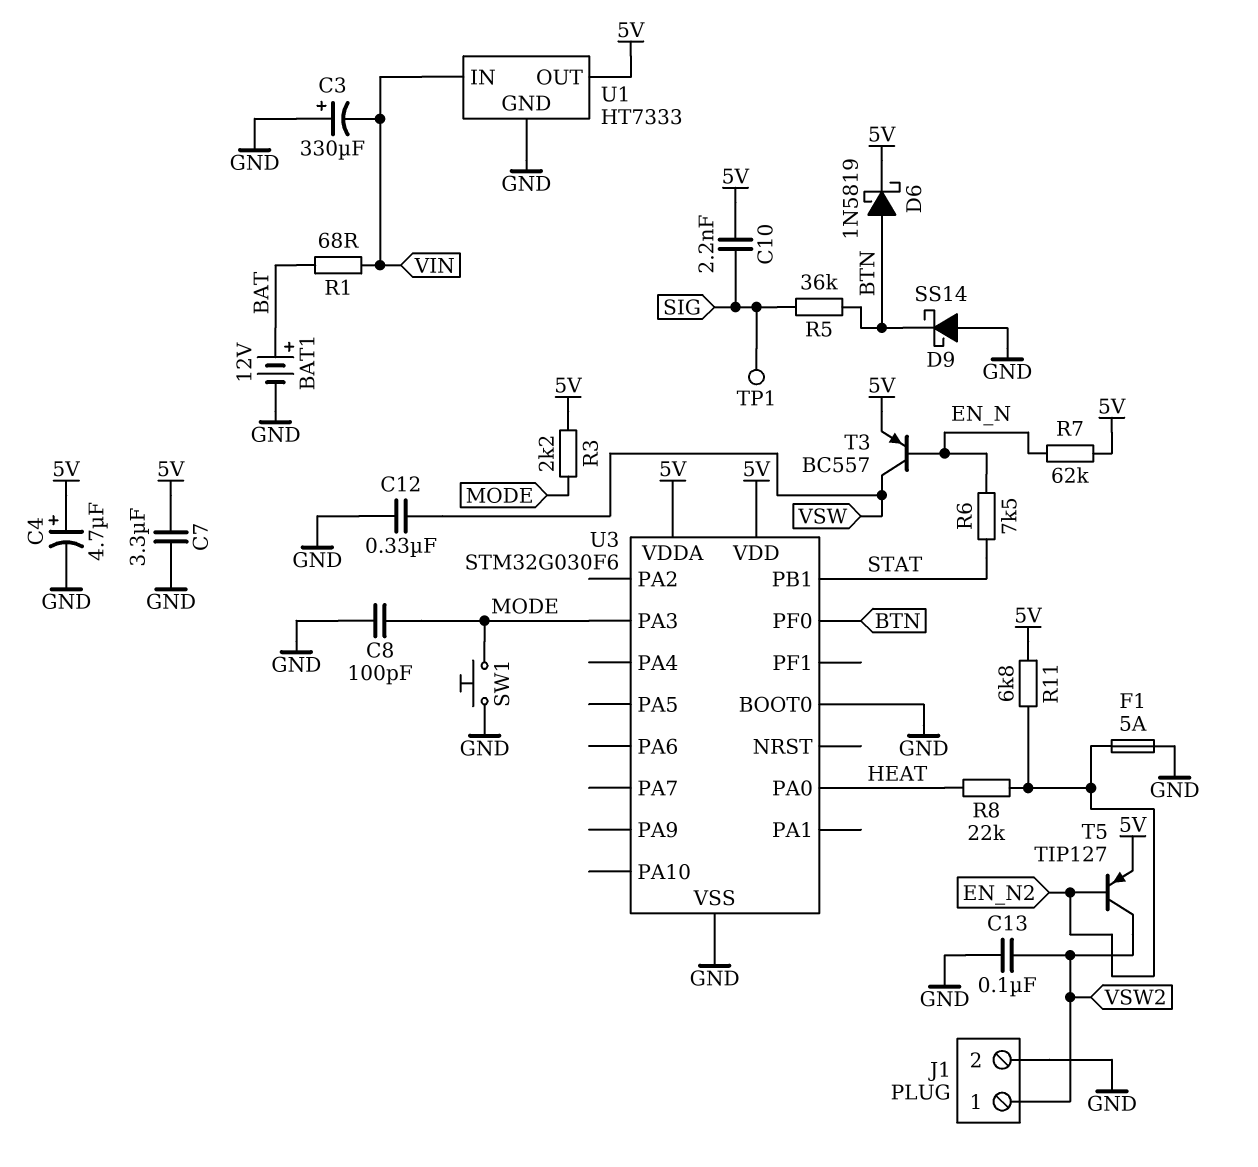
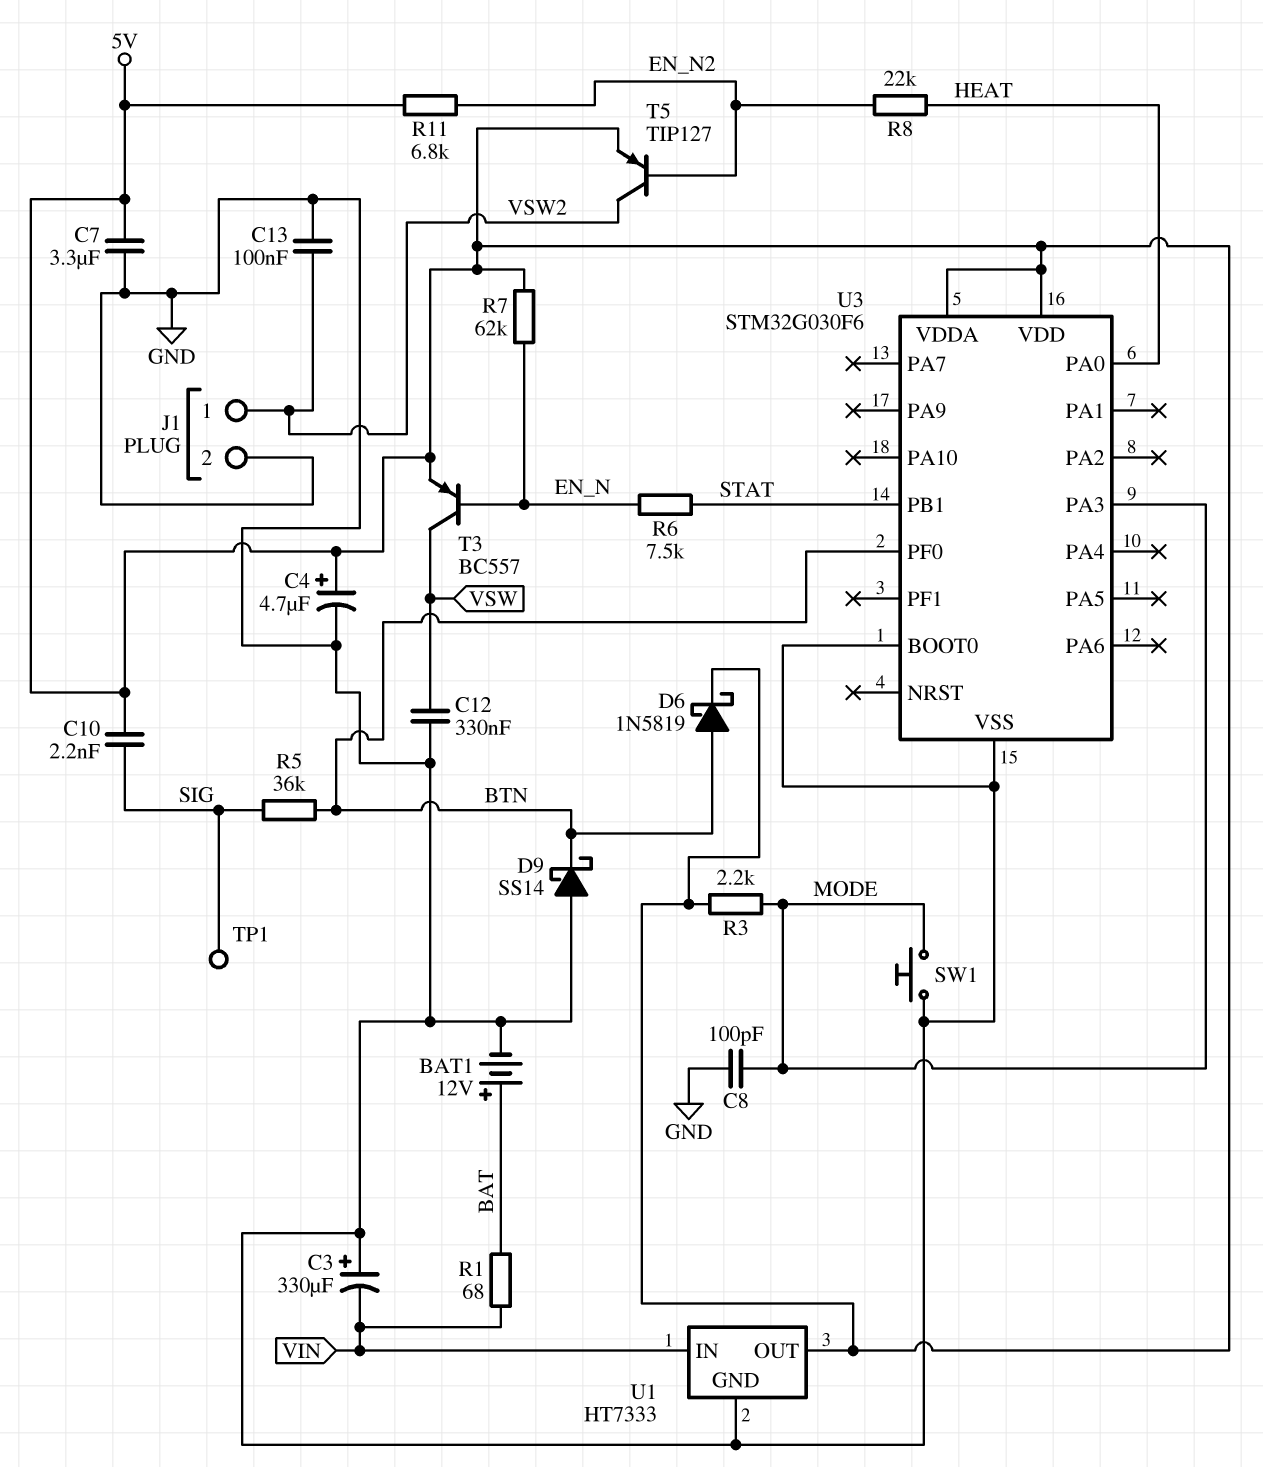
F1: 5A (EN_N2, GND) -> none

